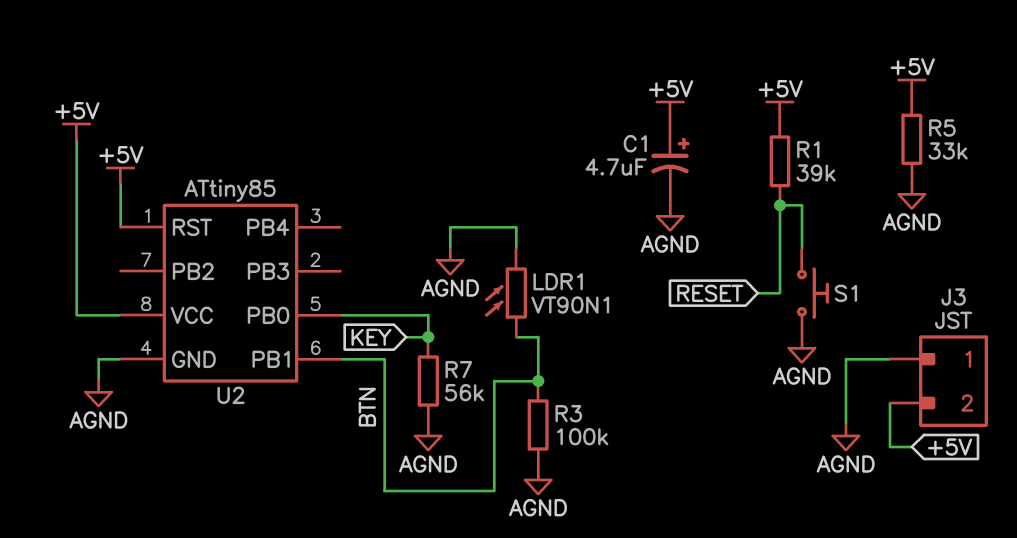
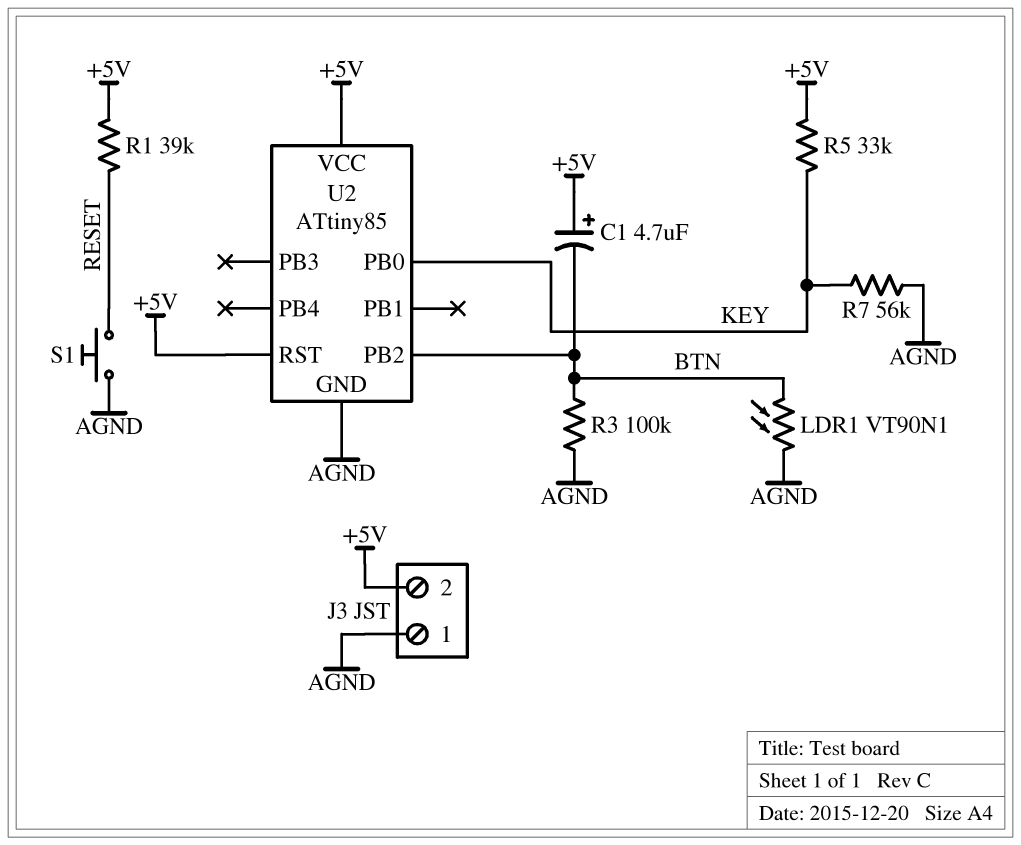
C1: 4.7uF (plus +5V, minus AGND) -> 4.7uF (plus +5V, minus BTN)
R5: 33k (+5V, AGND) -> 33k (+5V, KEY)
U2 pin PB1: BTN -> none
U2 pin PB2: none -> BTN

